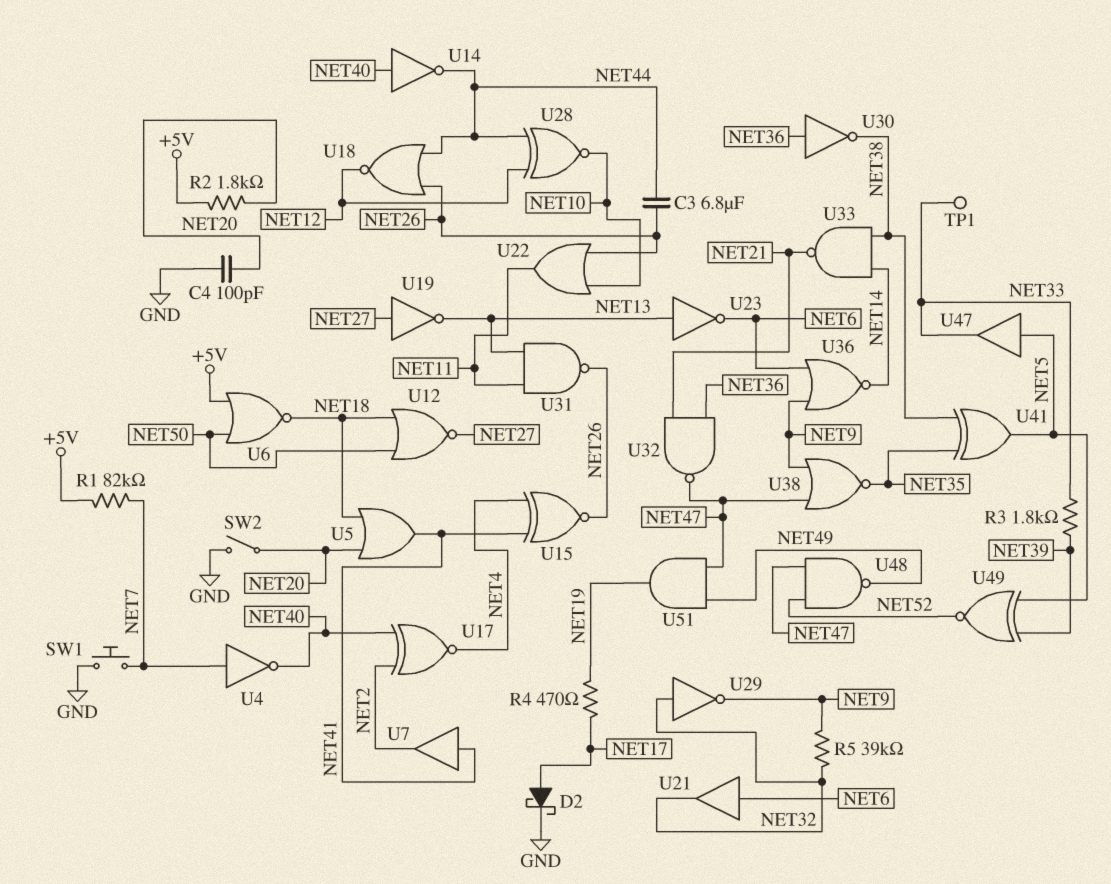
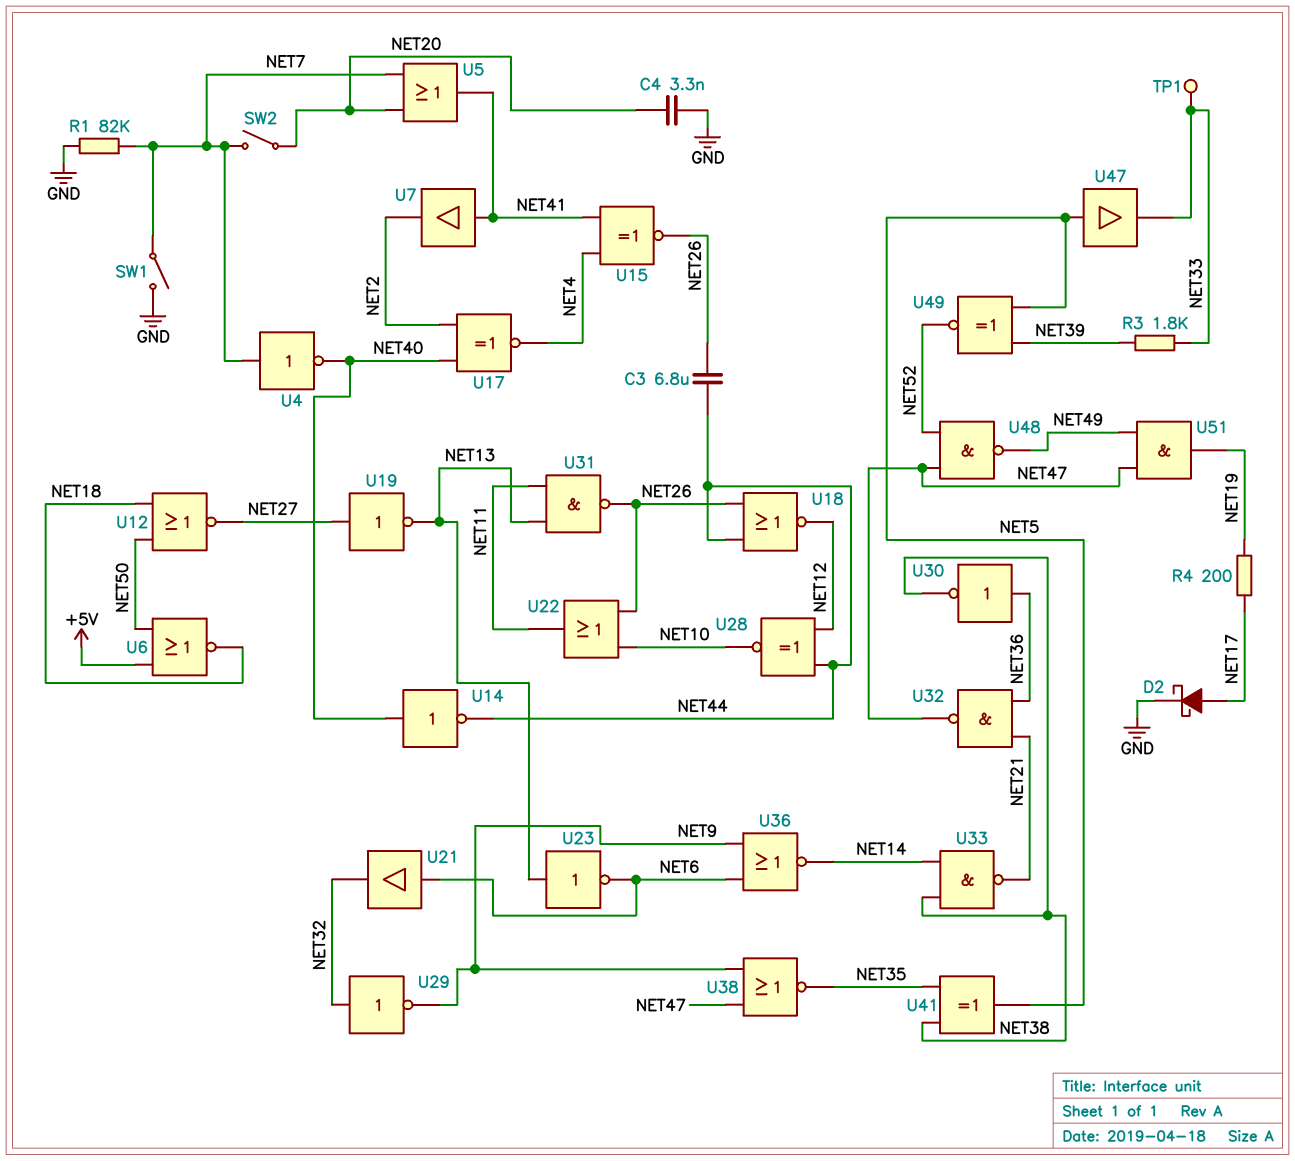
C4: 100pF (GND, NET20) -> 3.3nF (GND, NET20)
R1: 82k (+5V, NET7) -> 82k (GND, NET7)
R2: 1.8k (+5V, NET20) -> none
R4: 470 (NET17, NET19) -> 200 (NET17, NET19)
R5: 39k (NET9, NET32) -> none
SW1: button (GND, NET7) -> switch (GND, NET7)
SW2: switch (GND, NET20) -> switch (NET7, NET20)
U5: OR (in NET18, in NET20, out NET41) -> OR (in NET7, in NET20, out NET41)

